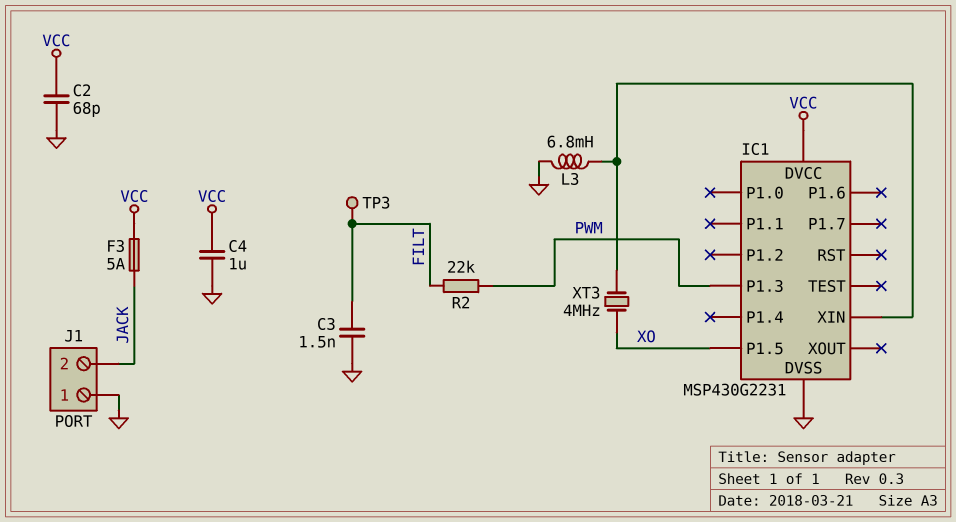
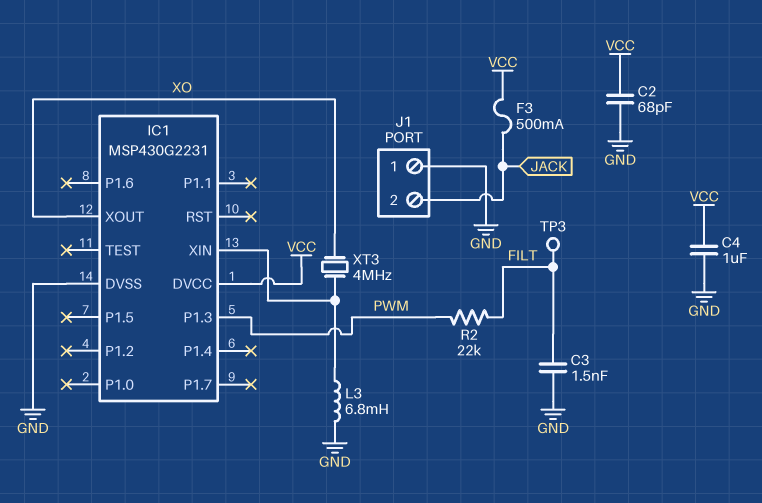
F3: 5A (JACK, VCC) -> 500mA (JACK, VCC)
IC1 pin P1.5: XO -> none
IC1 pin XOUT: none -> XO

